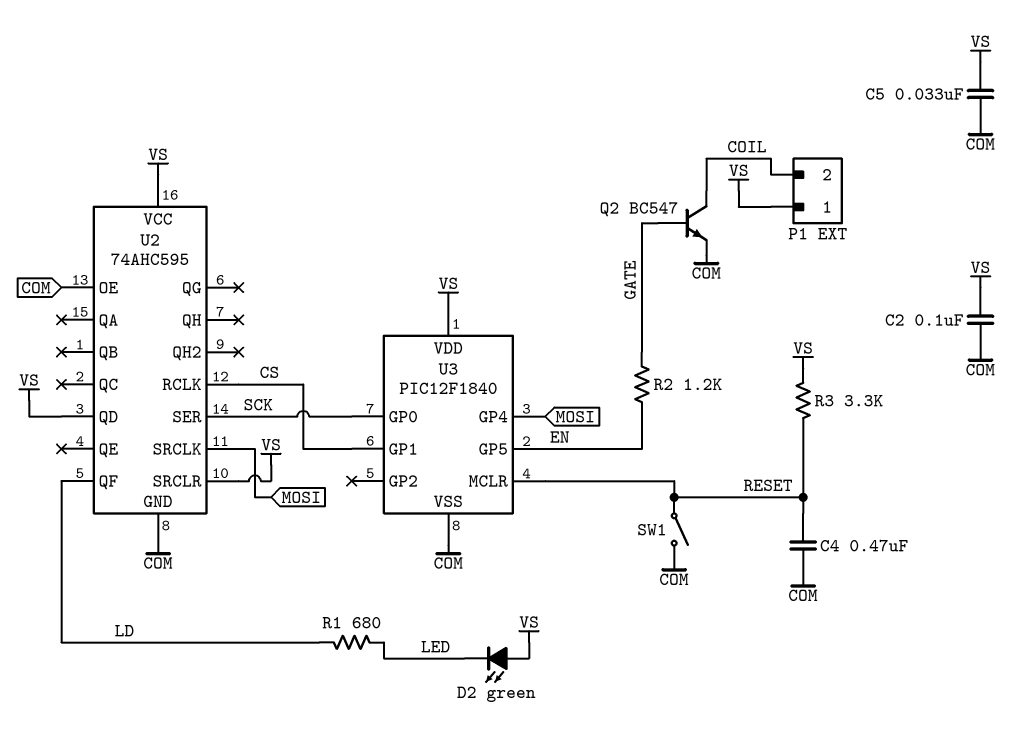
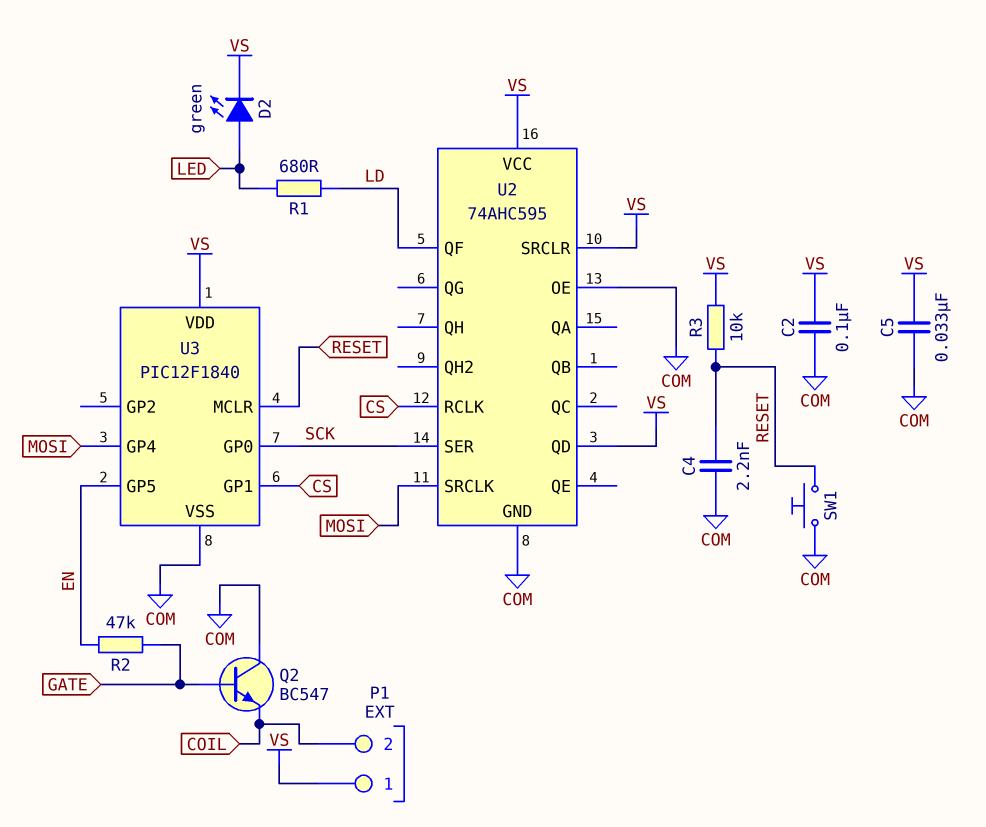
C4: 470nF (COM, RESET) -> 2.2nF (COM, RESET)
D2: LED green (A VS, K LED) -> LED green (A LED, K VS)
Q2: NPN BC547 (B GATE, C COIL, E COM) -> NPN BC547 (B GATE, C COM, E COIL)
R2: 1.2k (EN, GATE) -> 47k (EN, GATE)
R3: 3.3k (RESET, VS) -> 10k (RESET, VS)
SW1: switch (COM, RESET) -> button (COM, RESET)

